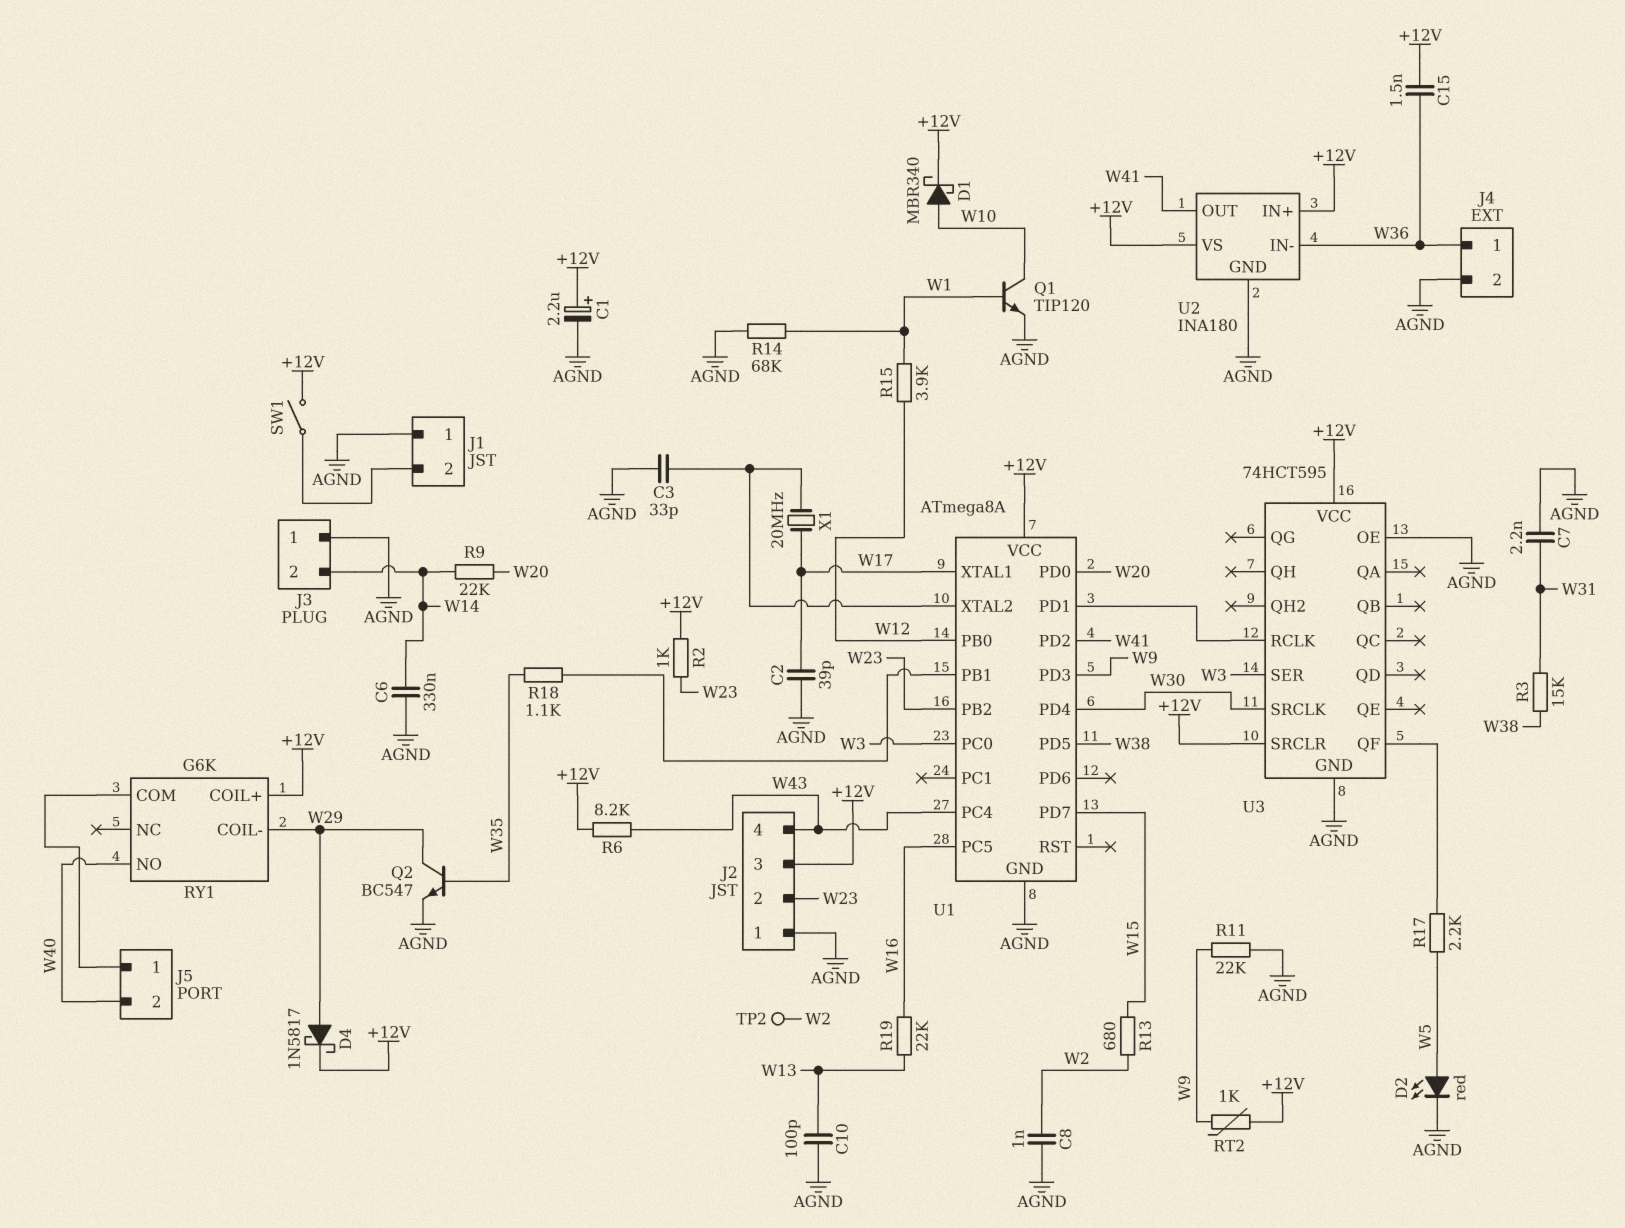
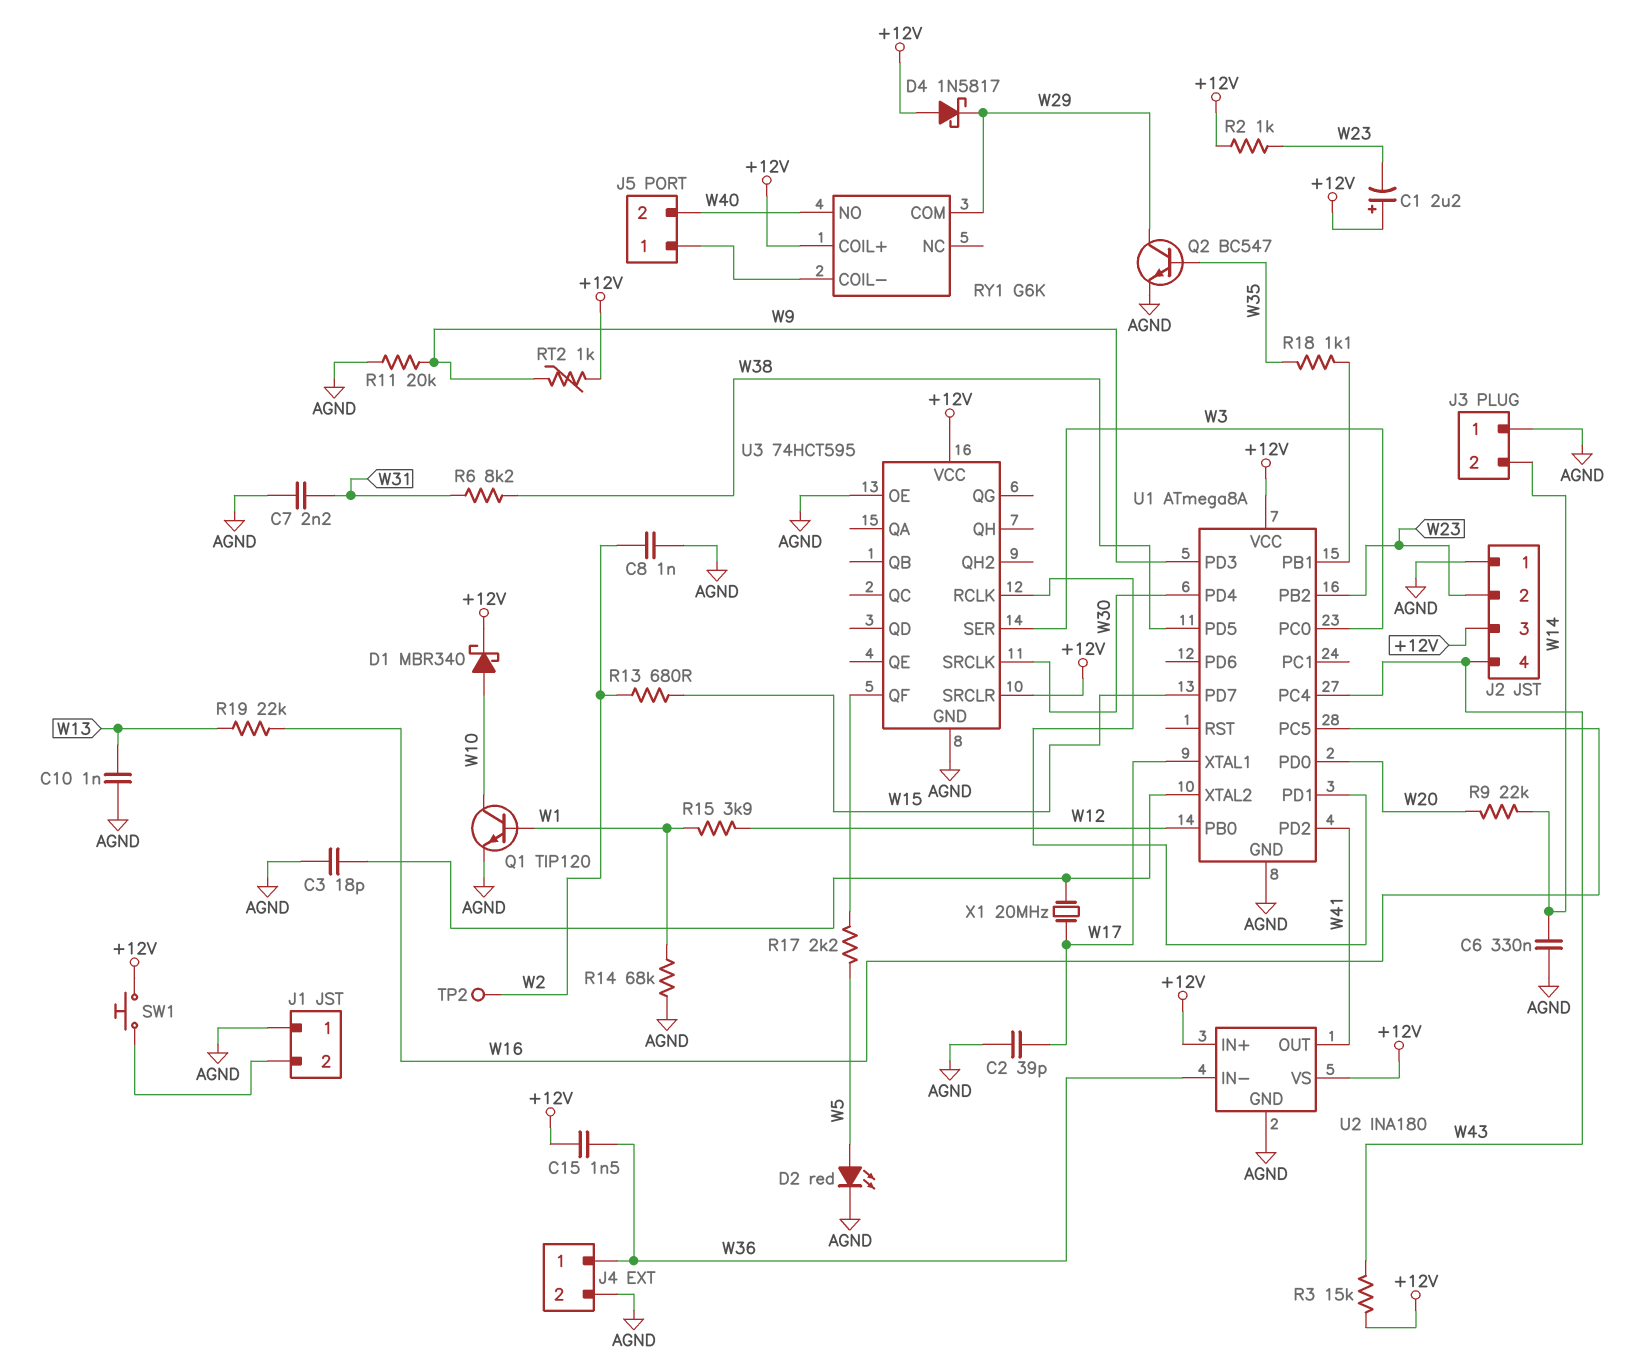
C1: 2.2uF (plus +12V, minus AGND) -> 2.2uF (plus +12V, minus W23)
C3: 33pF (AGND, U1/XTAL2) -> 18pF (AGND, U1/XTAL2)
C10: 100pF (AGND, W13) -> 1nF (AGND, W13)
D4: schottky 1N5817 (A W29, K +12V) -> schottky 1N5817 (A +12V, K W29)
R3: 15k (W31, W38) -> 15k (+12V, W43)
R6: 8.2k (+12V, W43) -> 8.2k (W31, W38)
R11: 22k (AGND, W9) -> 20k (AGND, W9)
RY1 pin COIL-: W29 -> J5/1
RY1 pin COM: J5/1 -> W29
SW1: switch (+12V, J1/2) -> button (+12V, J1/2)

